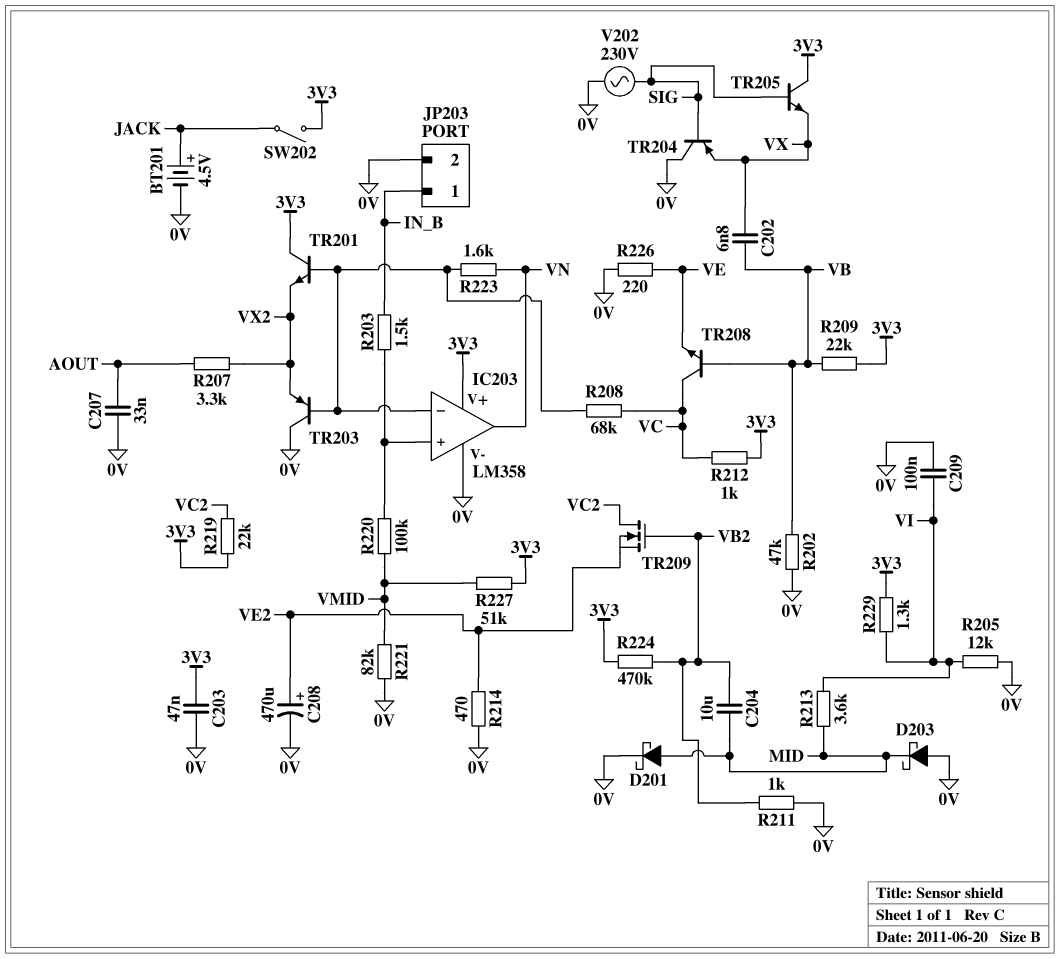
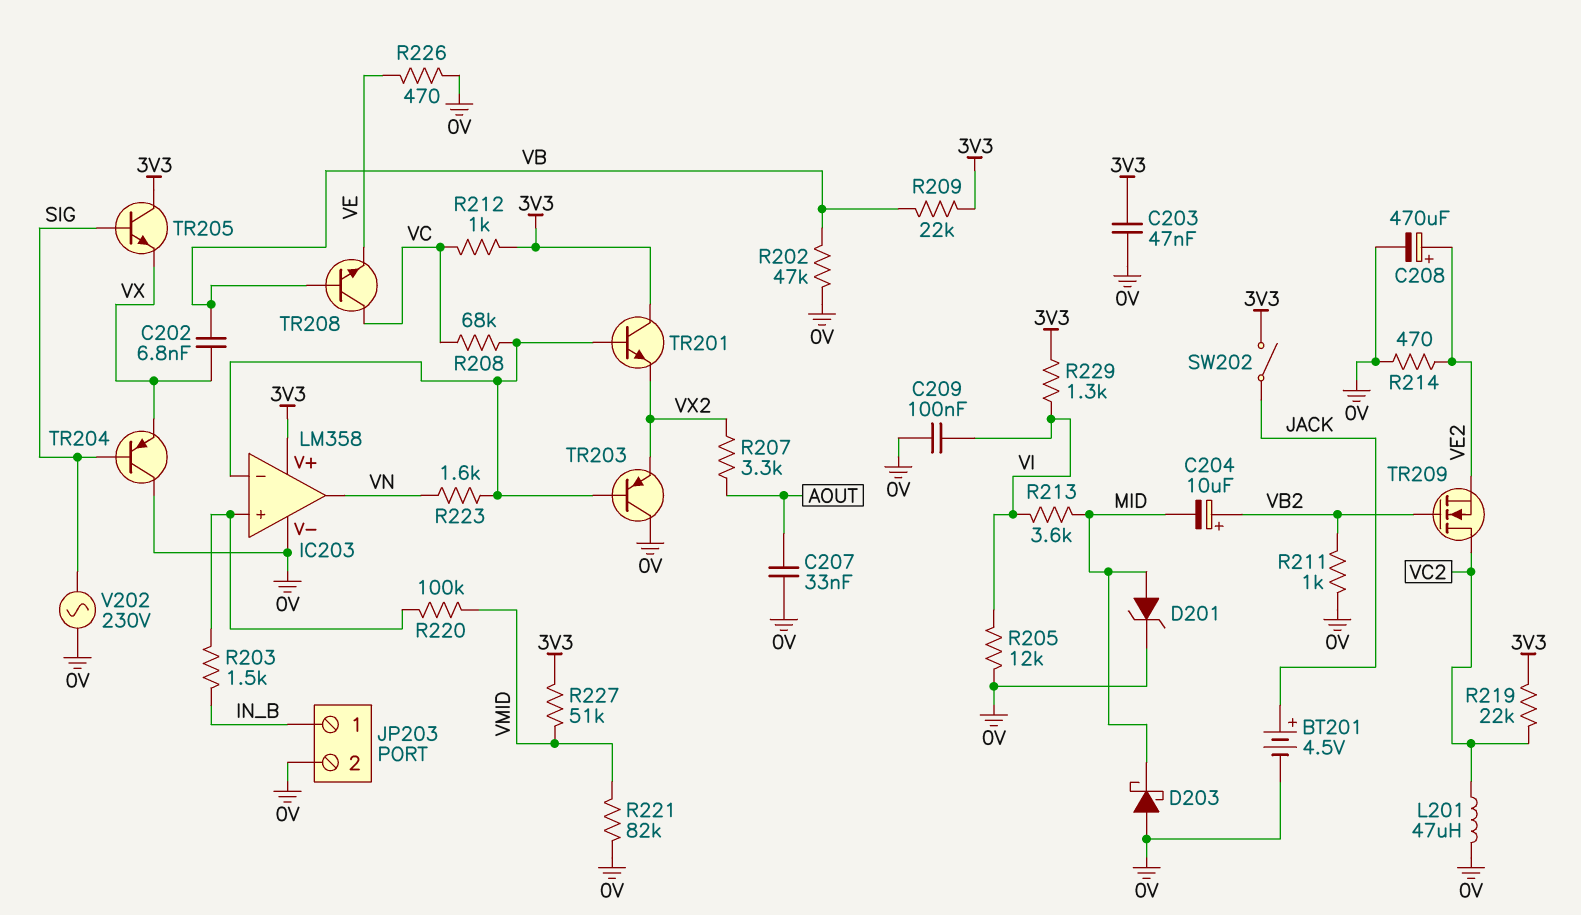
C204: 10uF (MID, VB2) -> 10uF (plus VB2, minus MID)
D201: schottky (A MID, K 0V) -> zener (A MID, K 0V)
L201: none -> 47uH (0V, VC2)
R224: 470k (3V3, VB2) -> none
R226: 220 (0V, VE) -> 470 (0V, VE)

